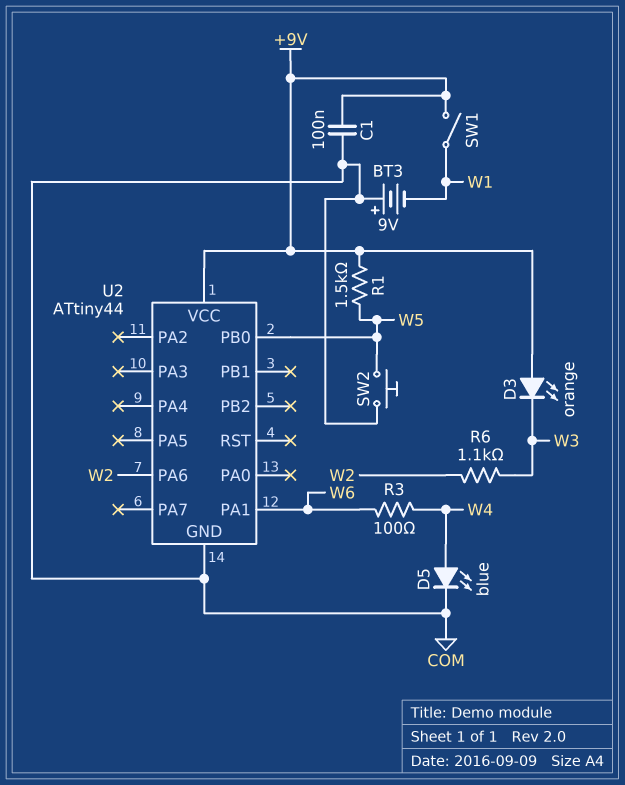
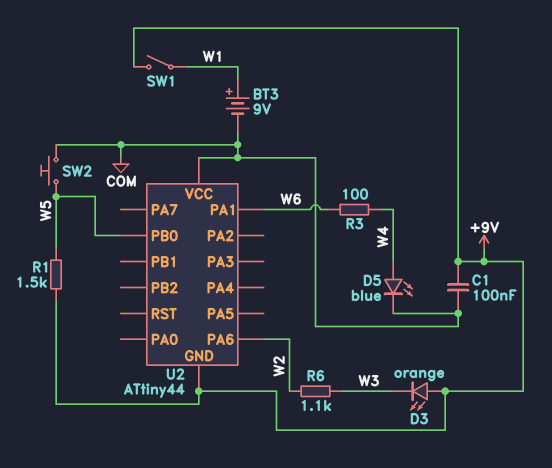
BT3: 9V (plus COM, minus W1) -> 9V (plus W1, minus COM)
U2 pin GND: COM -> +9V
U2 pin VCC: +9V -> COM

